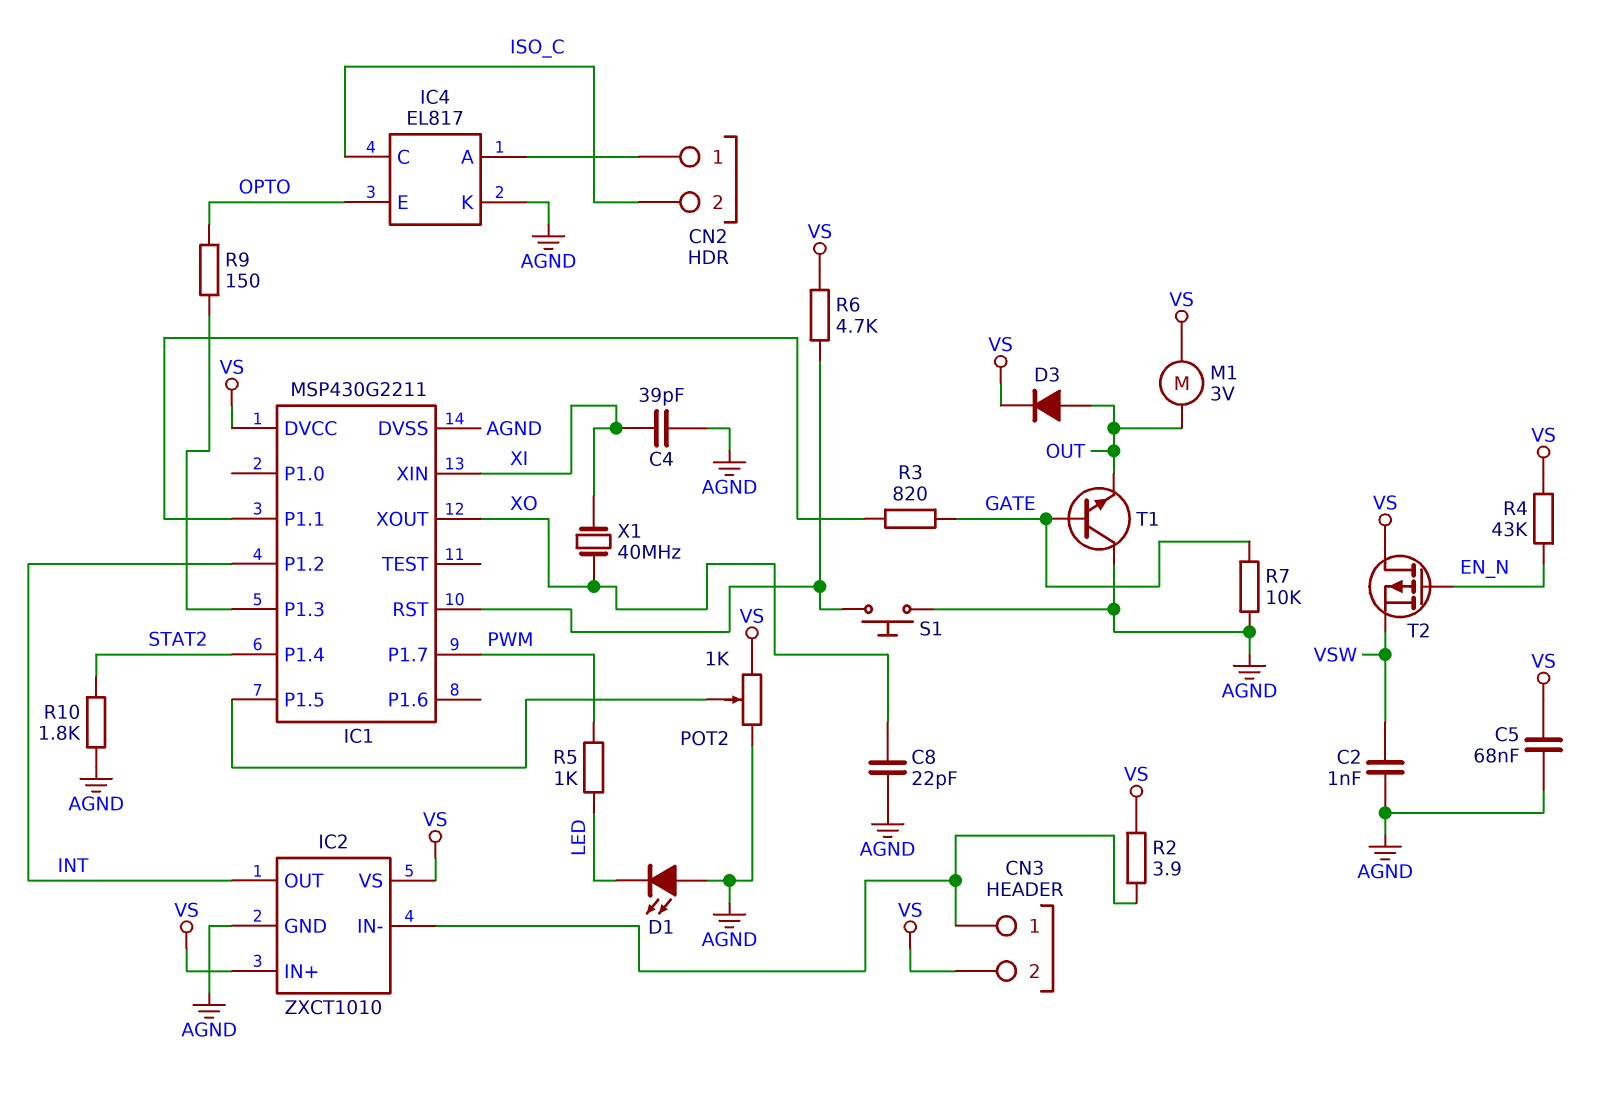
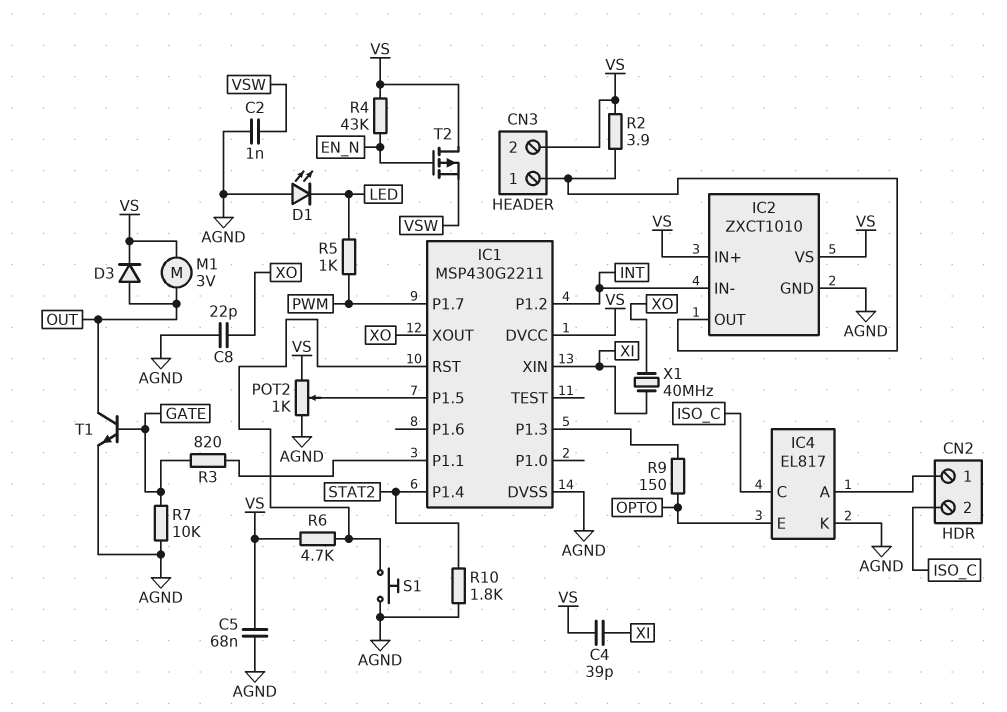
C4: 39pF (AGND, XI) -> 39pF (VS, XI)
IC2 pin IN-: CN3/1 -> INT
IC2 pin OUT: INT -> CN3/1
T1: NPN (B GATE, C AGND, E OUT) -> NPN (B GATE, C OUT, E AGND)

